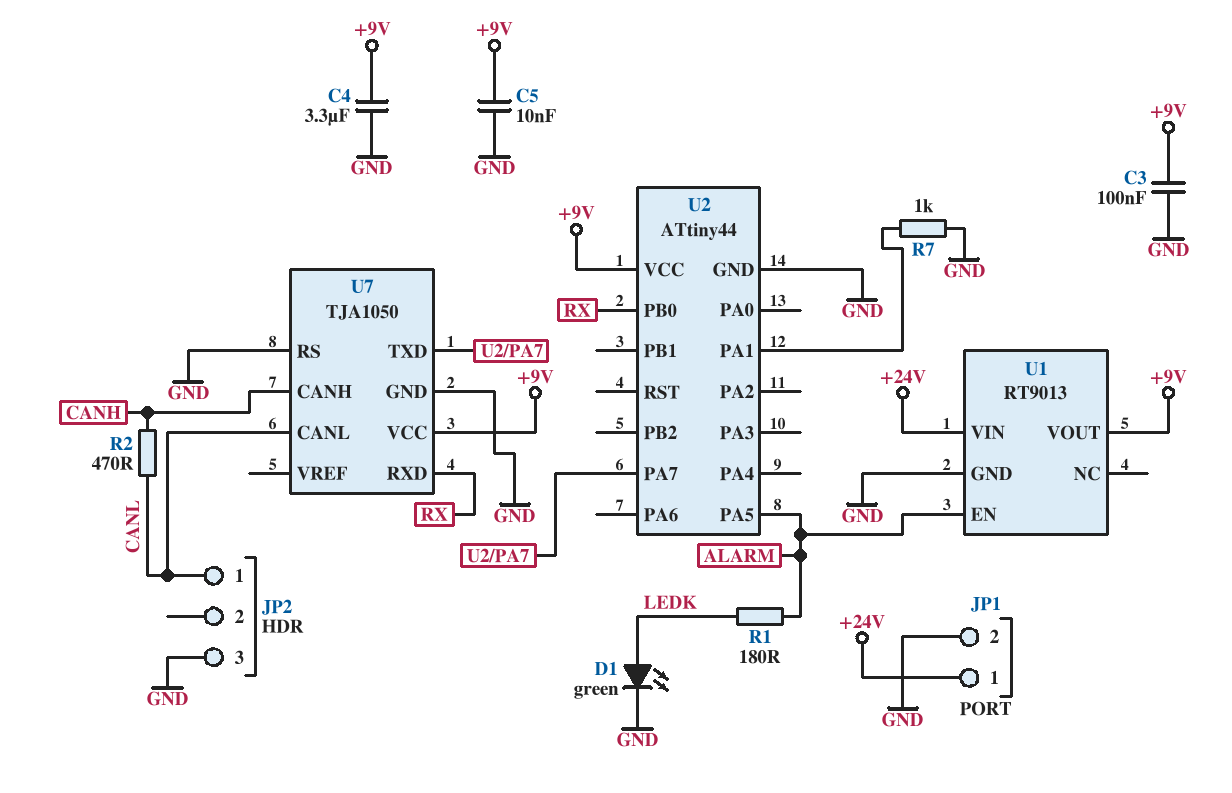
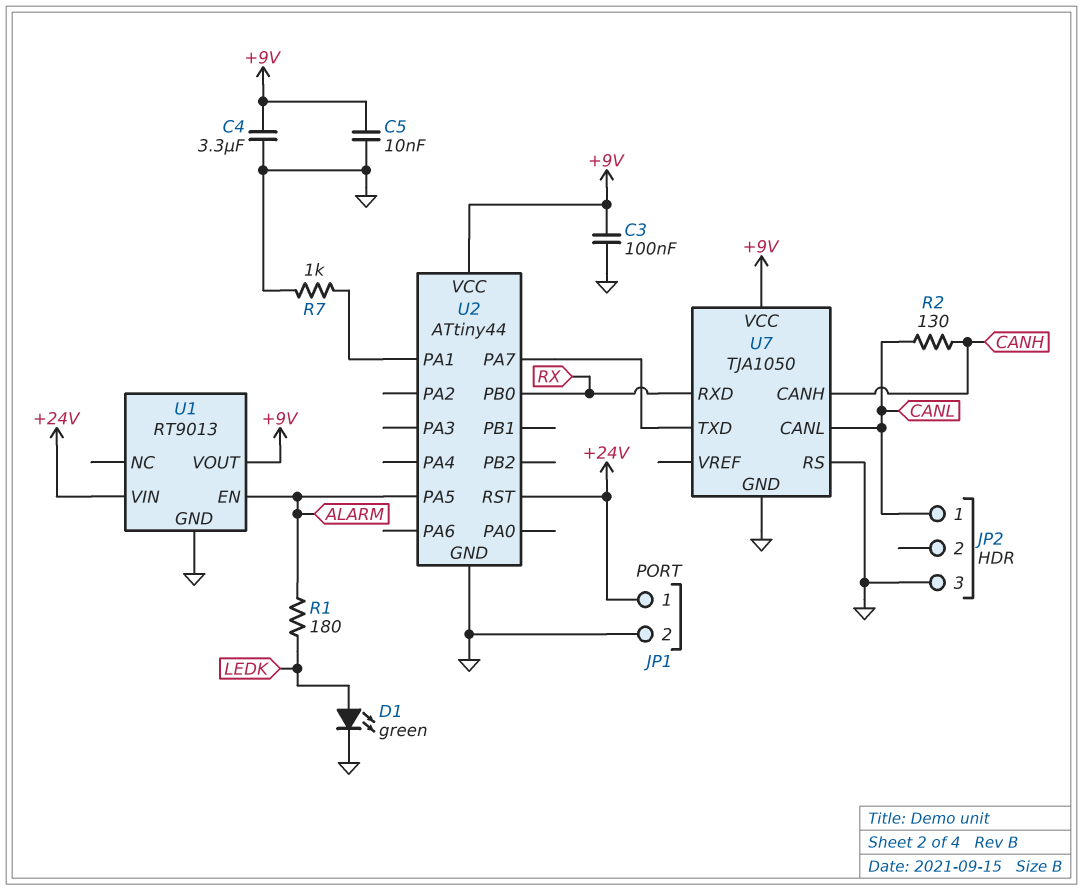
R2: 470 (CANH, CANL) -> 130 (CANH, CANL)
U2 pin RST: none -> +24V

